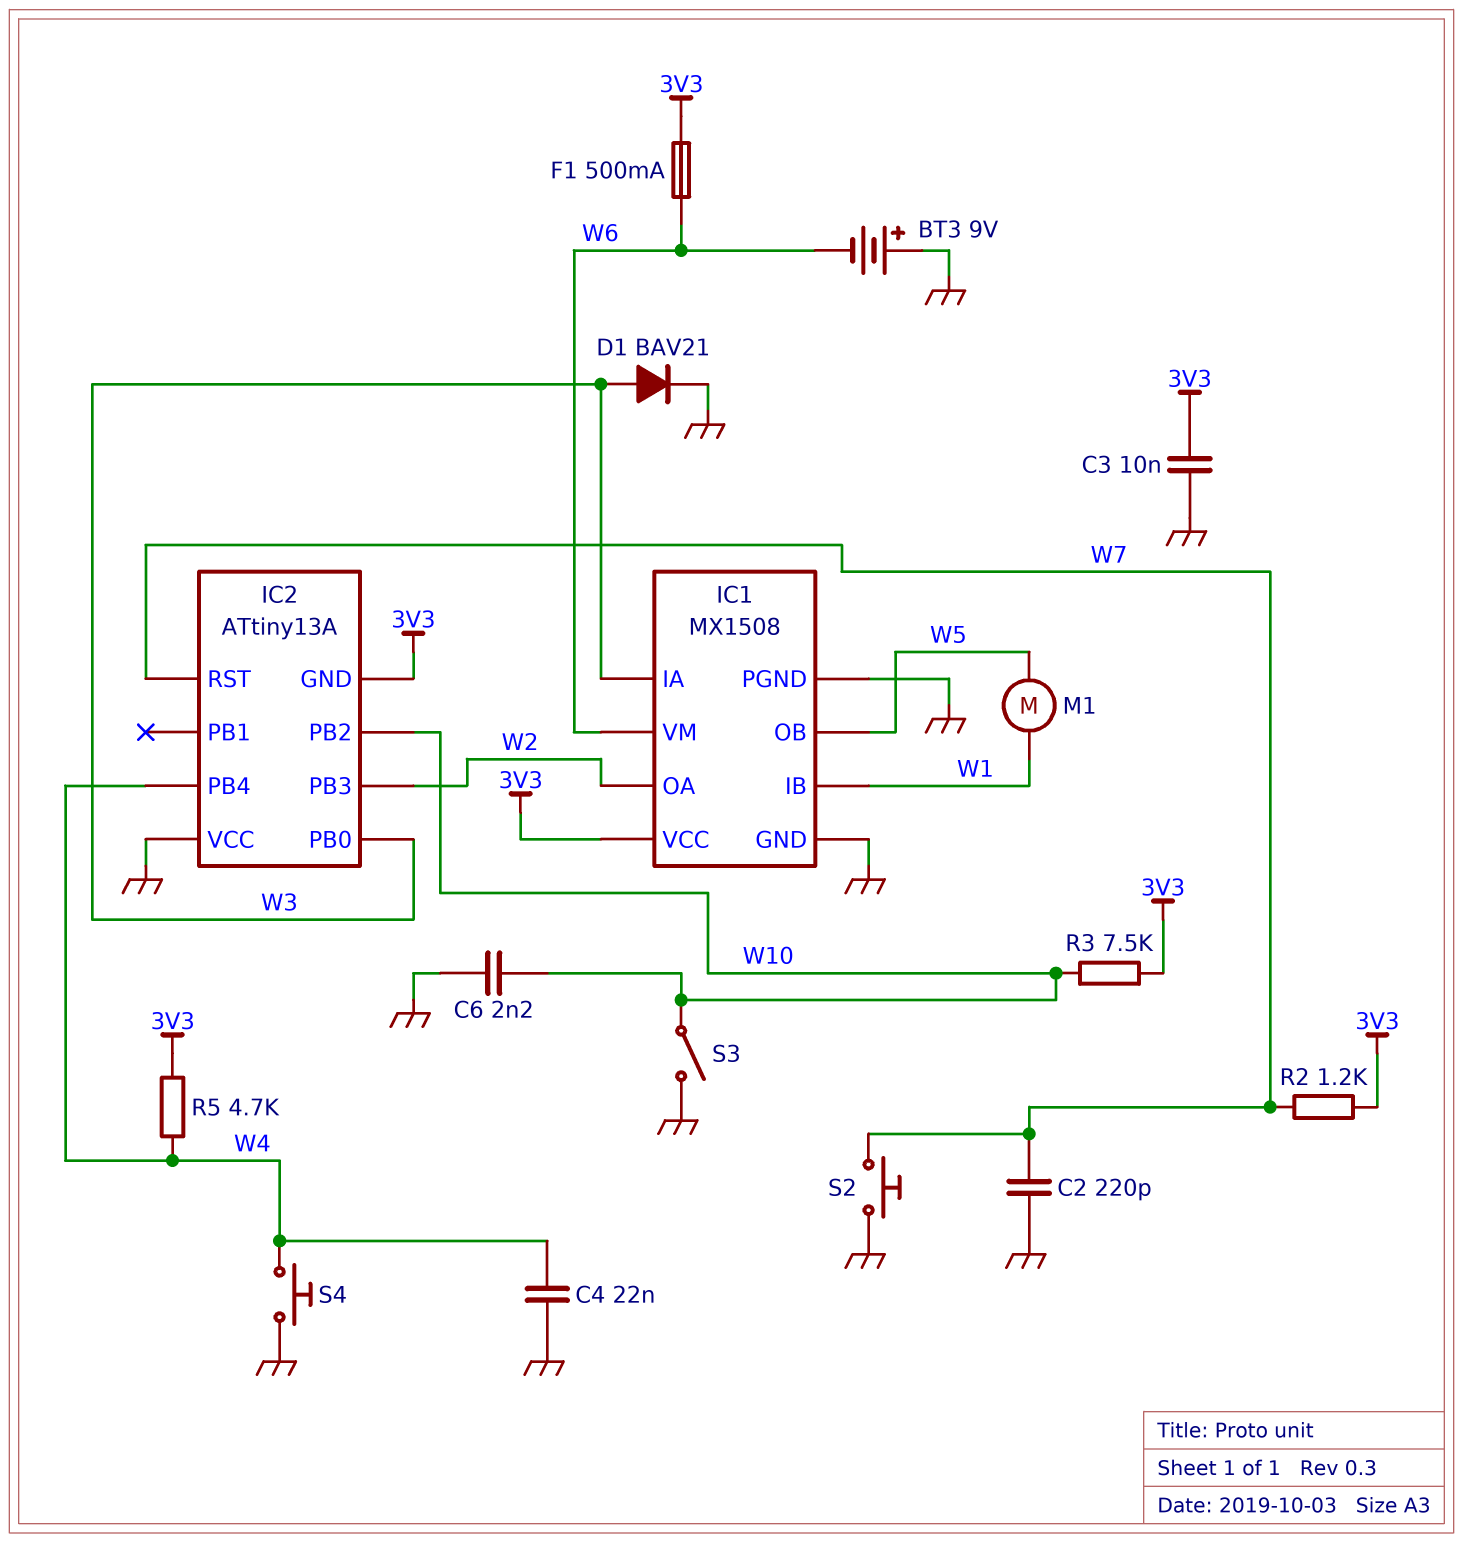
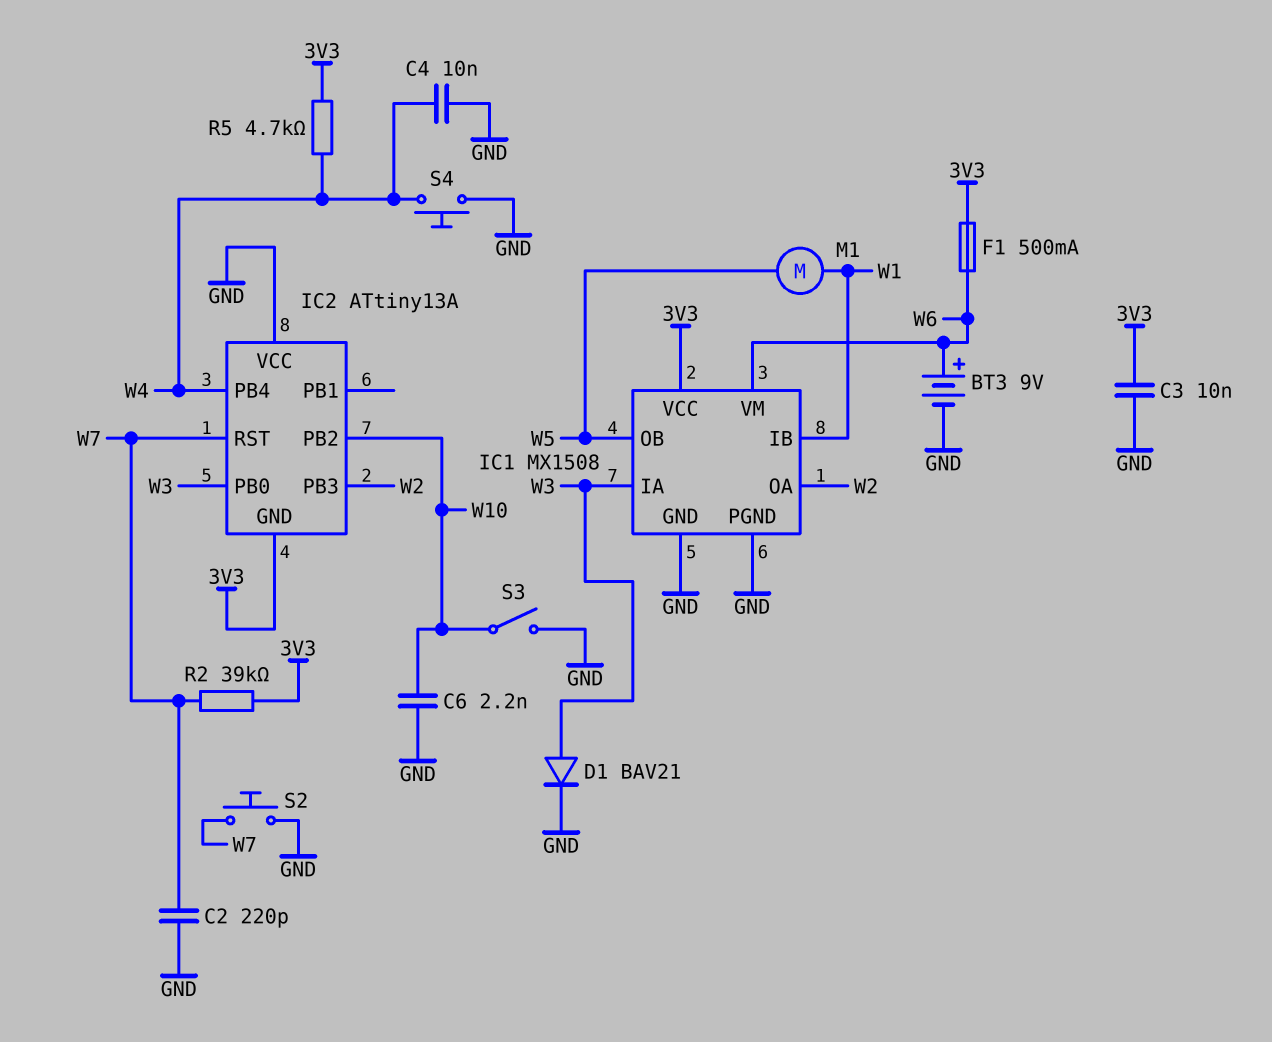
BT3: 9V (plus GND, minus W6) -> 9V (plus W6, minus GND)
C4: 22nF (GND, W4) -> 10nF (GND, W4)
R2: 1.2k (3V3, W7) -> 39k (3V3, W7)
R3: 7.5k (3V3, W10) -> none

